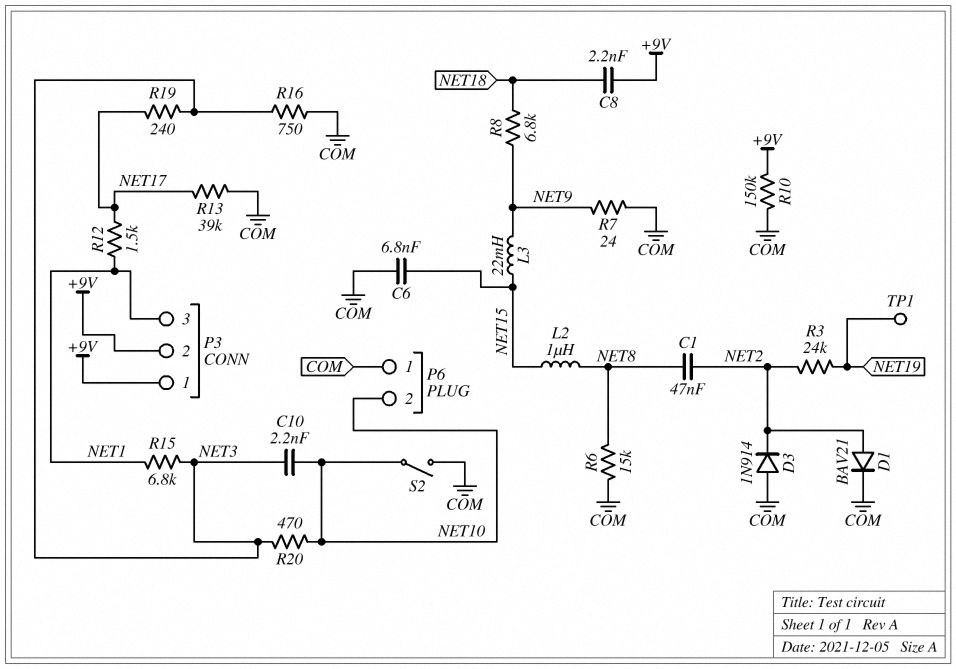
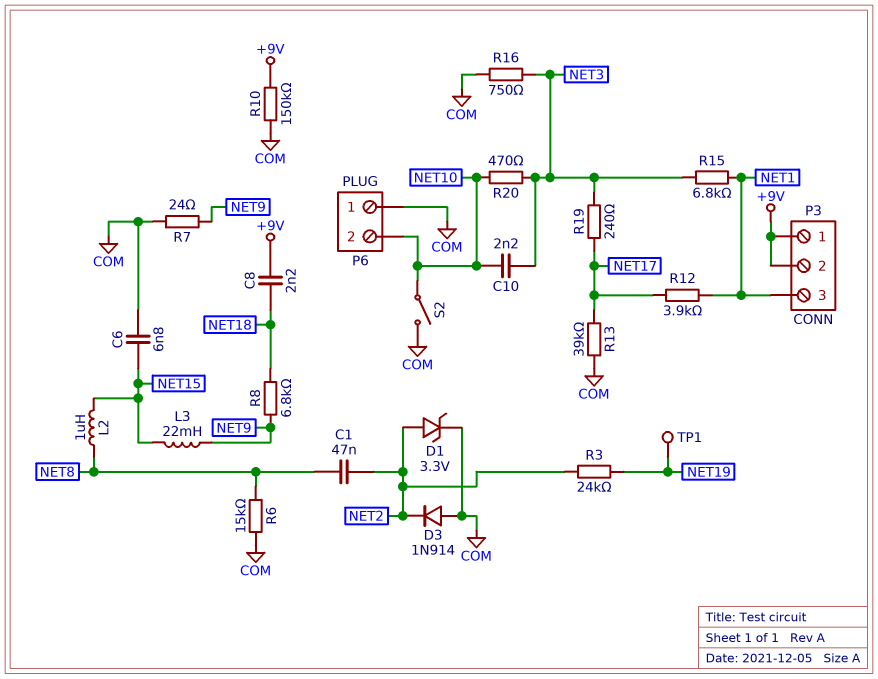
D1: diode BAV21 (A NET2, K COM) -> zener 3.3V (A NET2, K COM)
R12: 1.5k (NET1, NET17) -> 3.9k (NET1, NET17)

